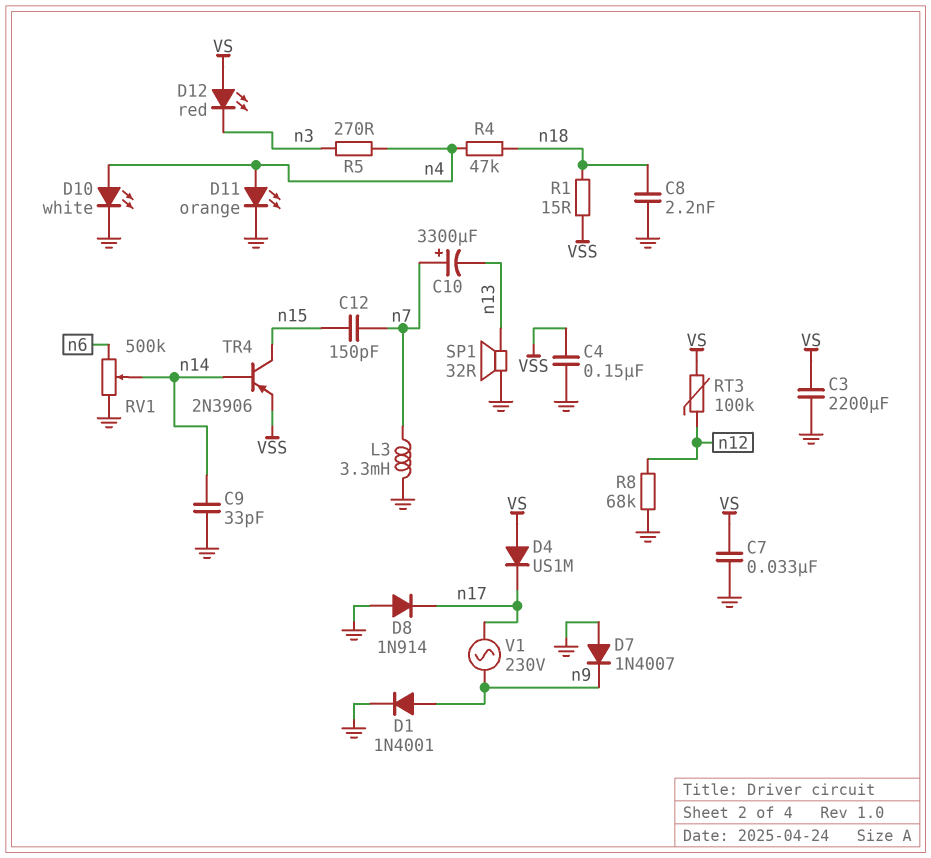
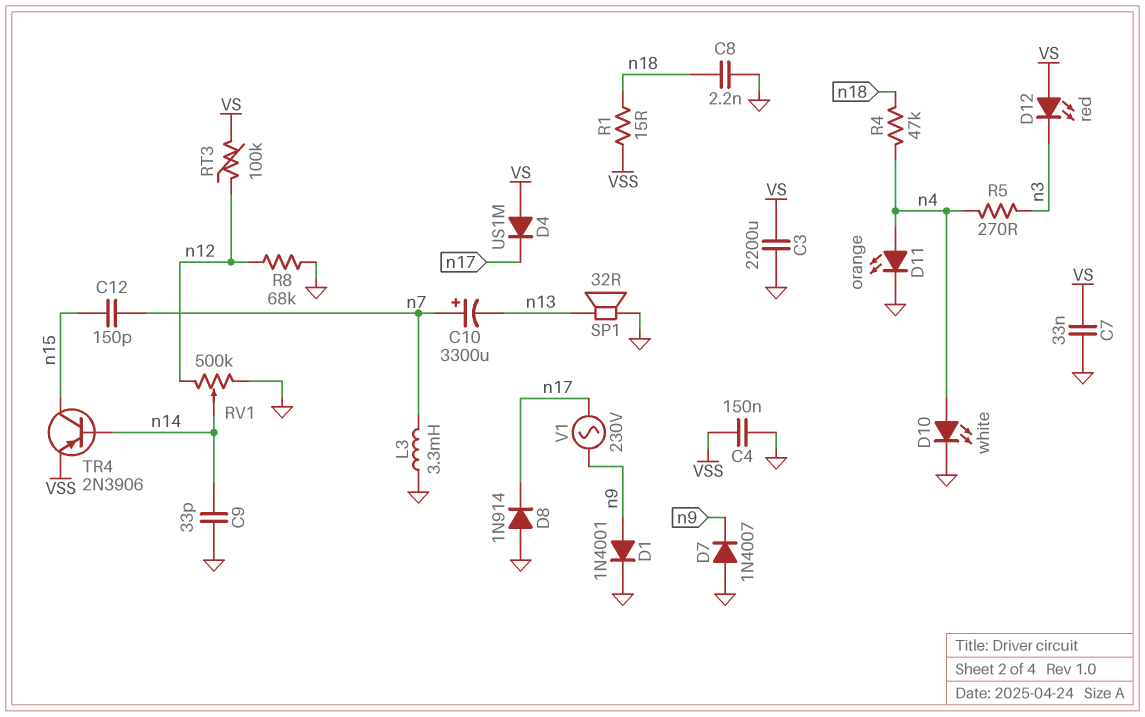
RV1: 500k (GND, n6, wiper n14) -> 500k (GND, n12, wiper n14)

